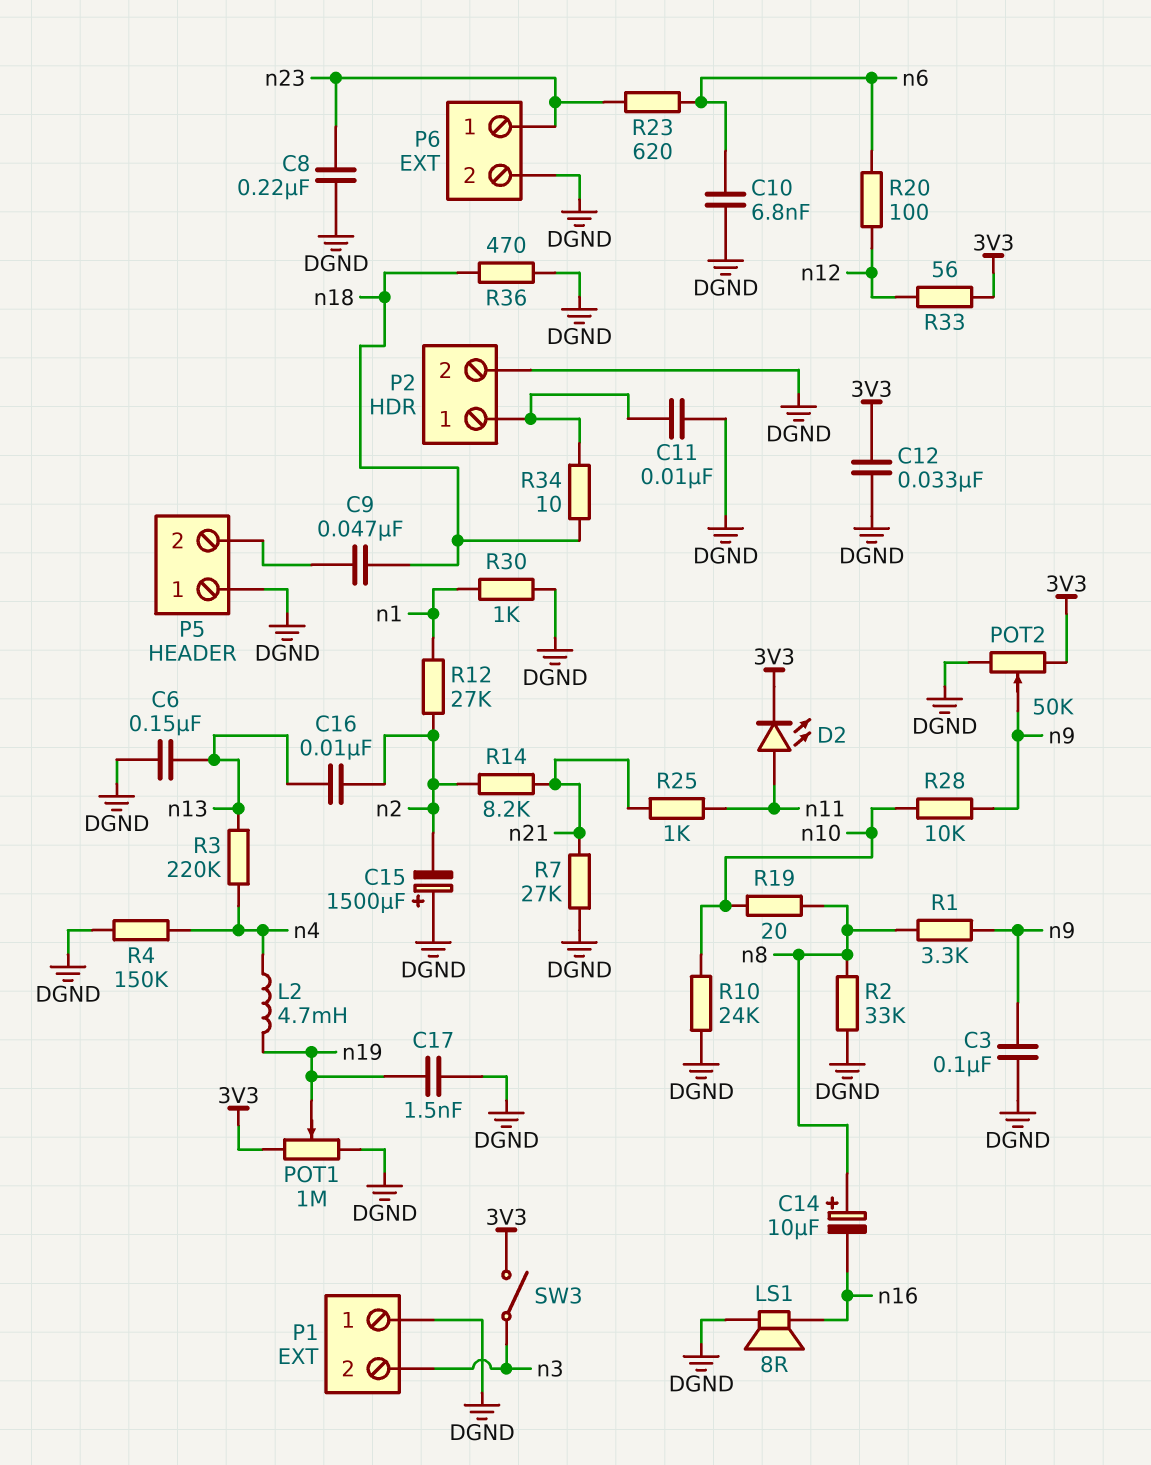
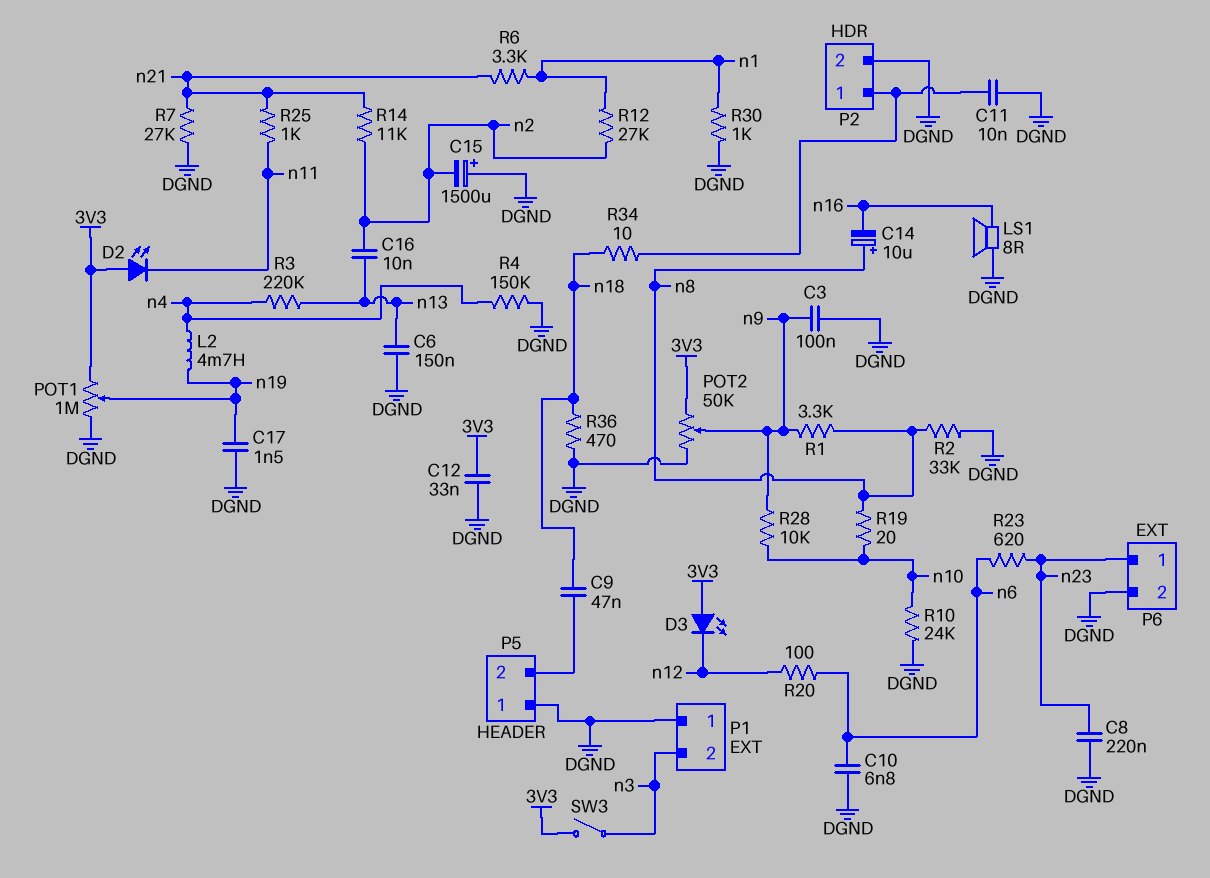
D2: LED (A n11, K 3V3) -> LED (A 3V3, K n11)
D3: none -> LED (A 3V3, K n12)
R6: none -> 3.3k (n1, n21)
R14: 8.2k (n2, n21) -> 11k (n2, n21)
R33: 56 (3V3, n12) -> none

